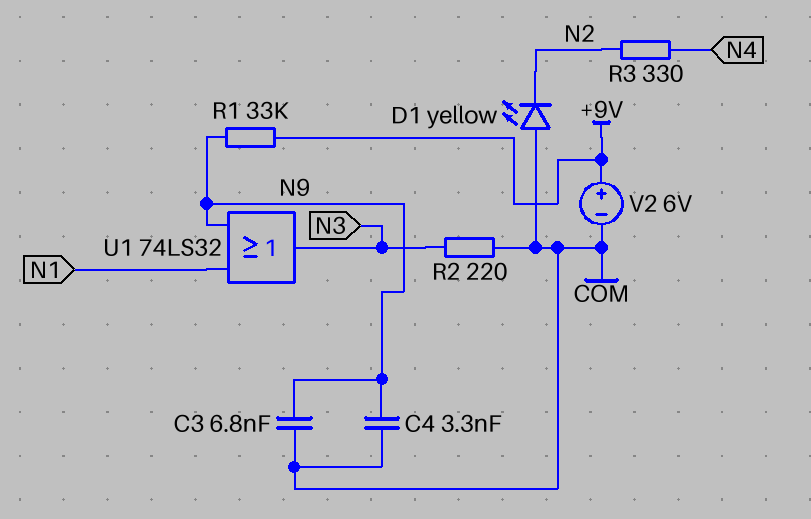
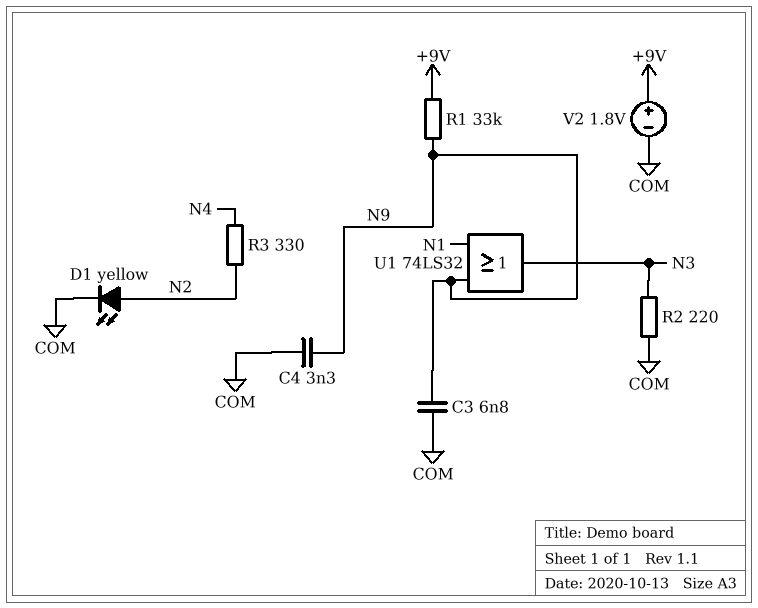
D1: LED yellow (A COM, K N2) -> LED yellow (A N2, K COM)
V2: 6V (plus +9V, minus COM) -> 1.8V (plus +9V, minus COM)

